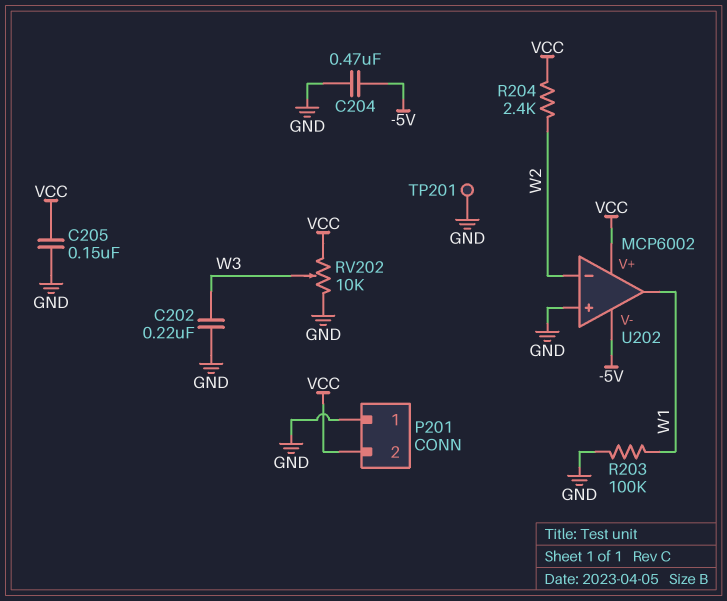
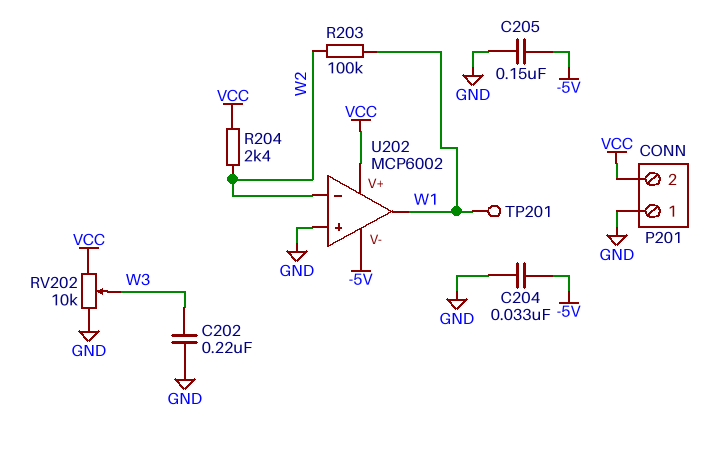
C204: 470nF (-5V, GND) -> 33nF (-5V, GND)
C205: 150nF (GND, VCC) -> 150nF (-5V, GND)
R203: 100k (GND, W1) -> 100k (W1, W2)
TP201: test point (GND) -> test point (W1)

